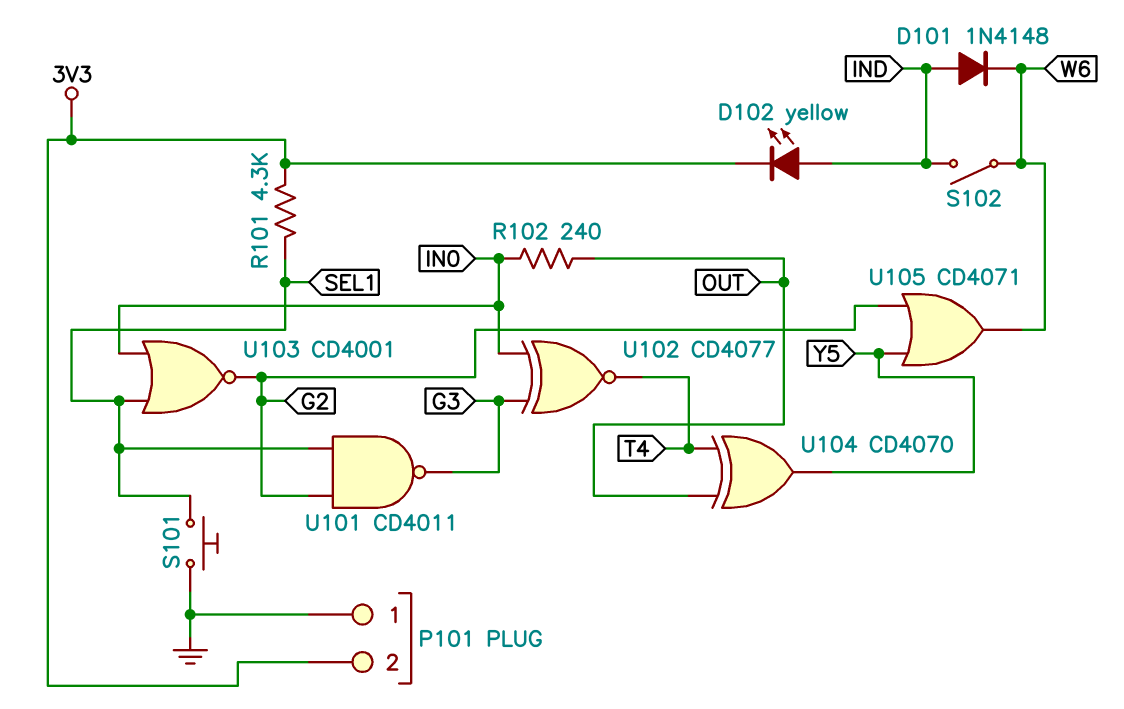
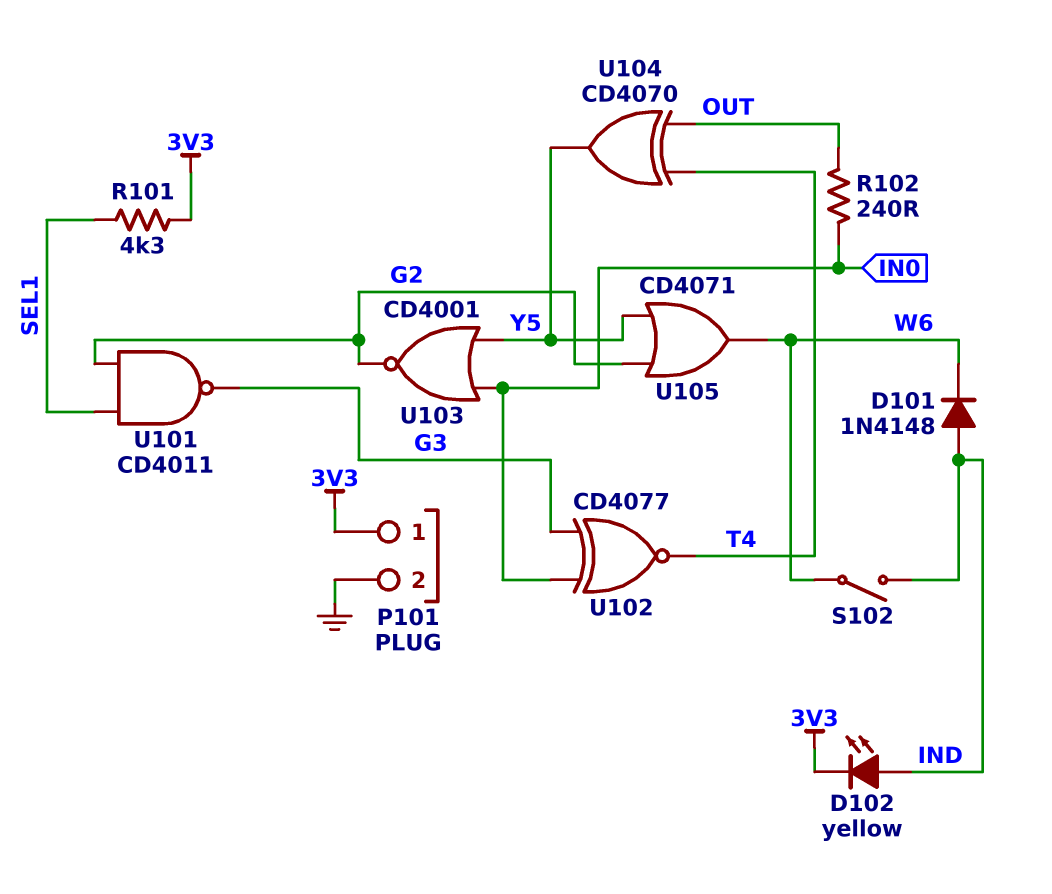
P101 pin 1: GND -> 3V3
P101 pin 2: 3V3 -> GND
S101: button (GND, SEL1) -> none
U103: NOR CD4001 (in IN0, in SEL1, out G2) -> NOR CD4001 (in IN0, in Y5, out G2)

